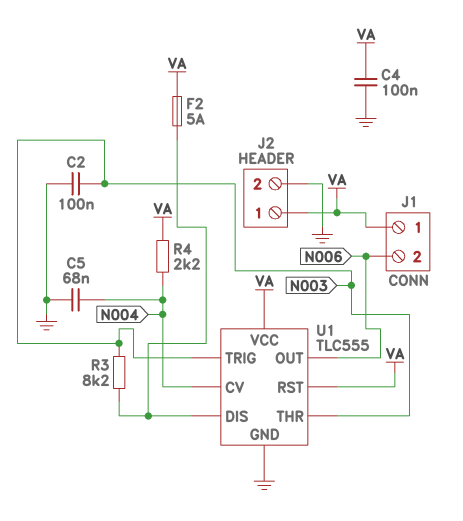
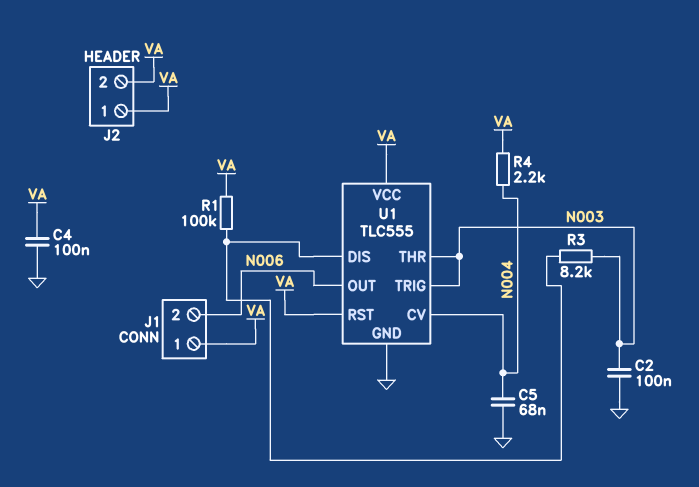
F2: 5A (U1/DIS, VA) -> none
J2 pin 2: GND -> VA
R1: none -> 100k (U1/DIS, VA)

